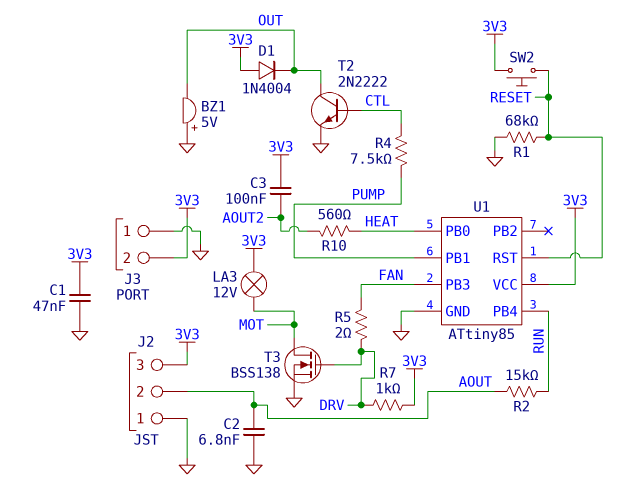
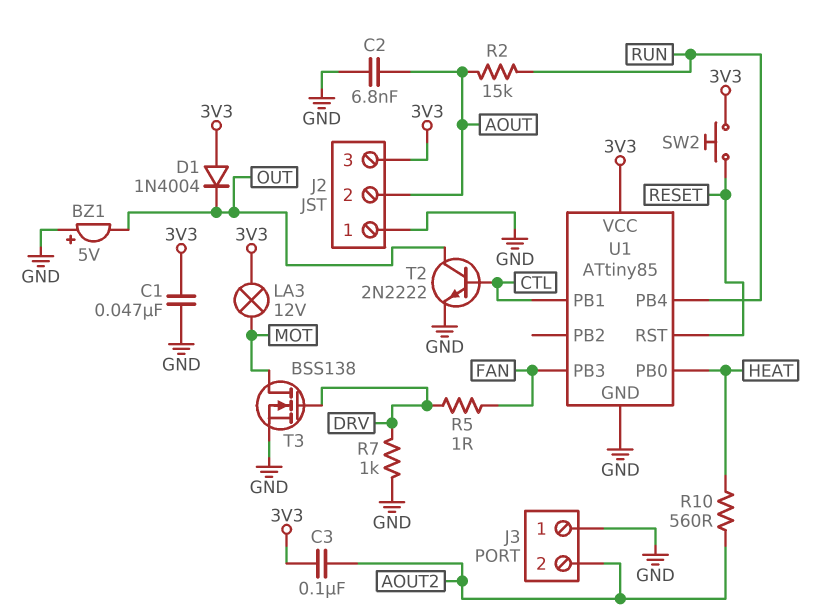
J3 pin 2: 3V3 -> AOUT2
R1: 68k (GND, RESET) -> none
R4: 7.5k (CTL, PUMP) -> none
R5: 2 (DRV, FAN) -> 1 (DRV, FAN)
R7: 1k (3V3, DRV) -> 1k (DRV, GND)
U1 pin PB1: PUMP -> CTL

